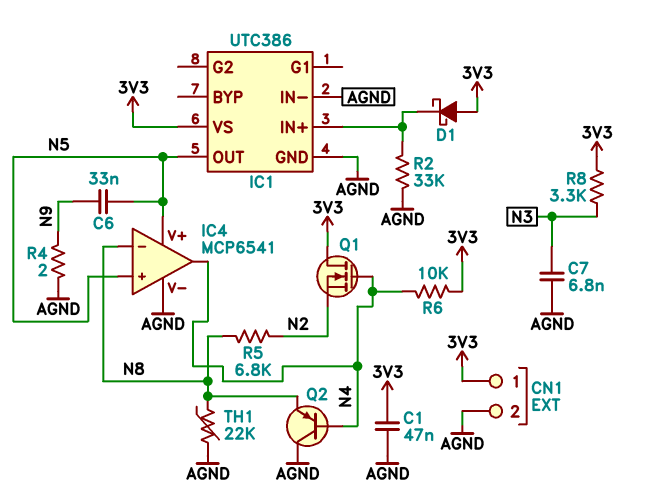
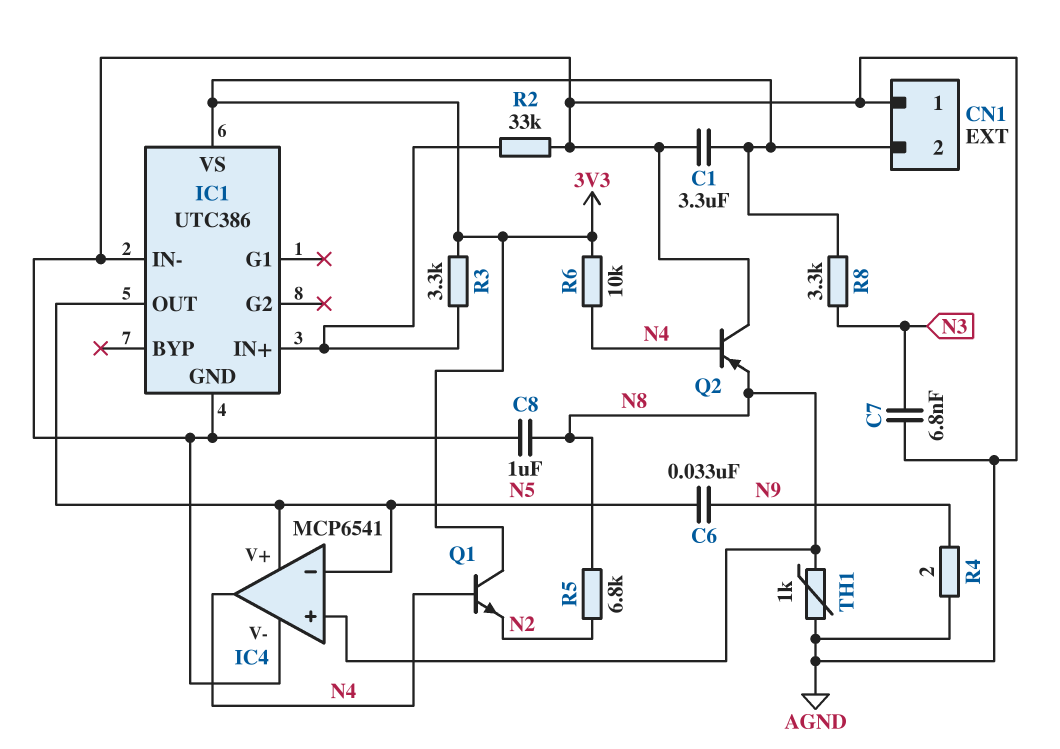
C1: 47nF (3V3, AGND) -> 3.3uF (3V3, AGND)
C8: none -> 1uF (AGND, N8)
CN1 pin 1: 3V3 -> AGND
CN1 pin 2: AGND -> 3V3
D1: schottky (A 3V3, K IC1/IN+) -> none
IC4 pin in+: N5 -> N8
IC4 pin in-: N8 -> N5
Q1: NMOS (G N4, D 3V3, S N2) -> NPN (B N4, C 3V3, E N2)
R3: none -> 3.3k (3V3, IC1/IN+)
TH1: 22k (AGND, N8) -> 1k (AGND, N8)

